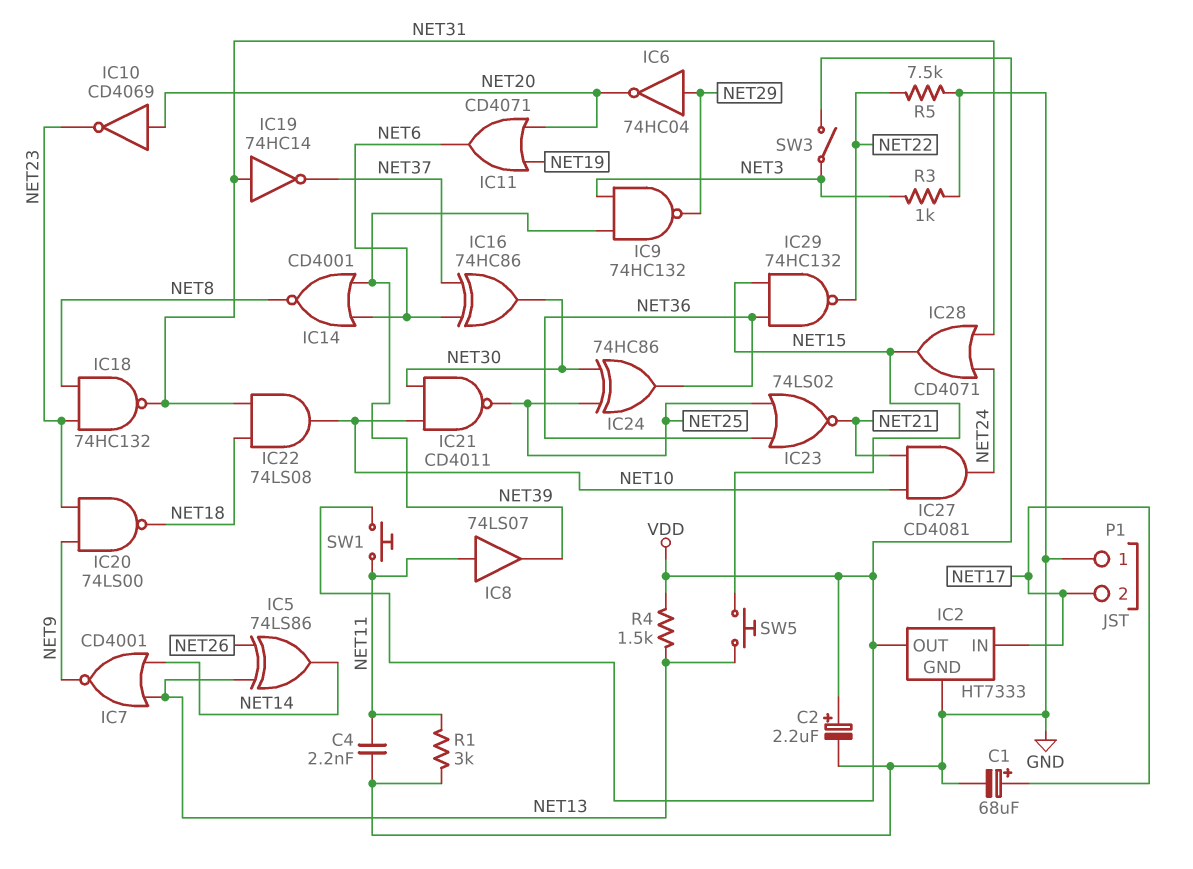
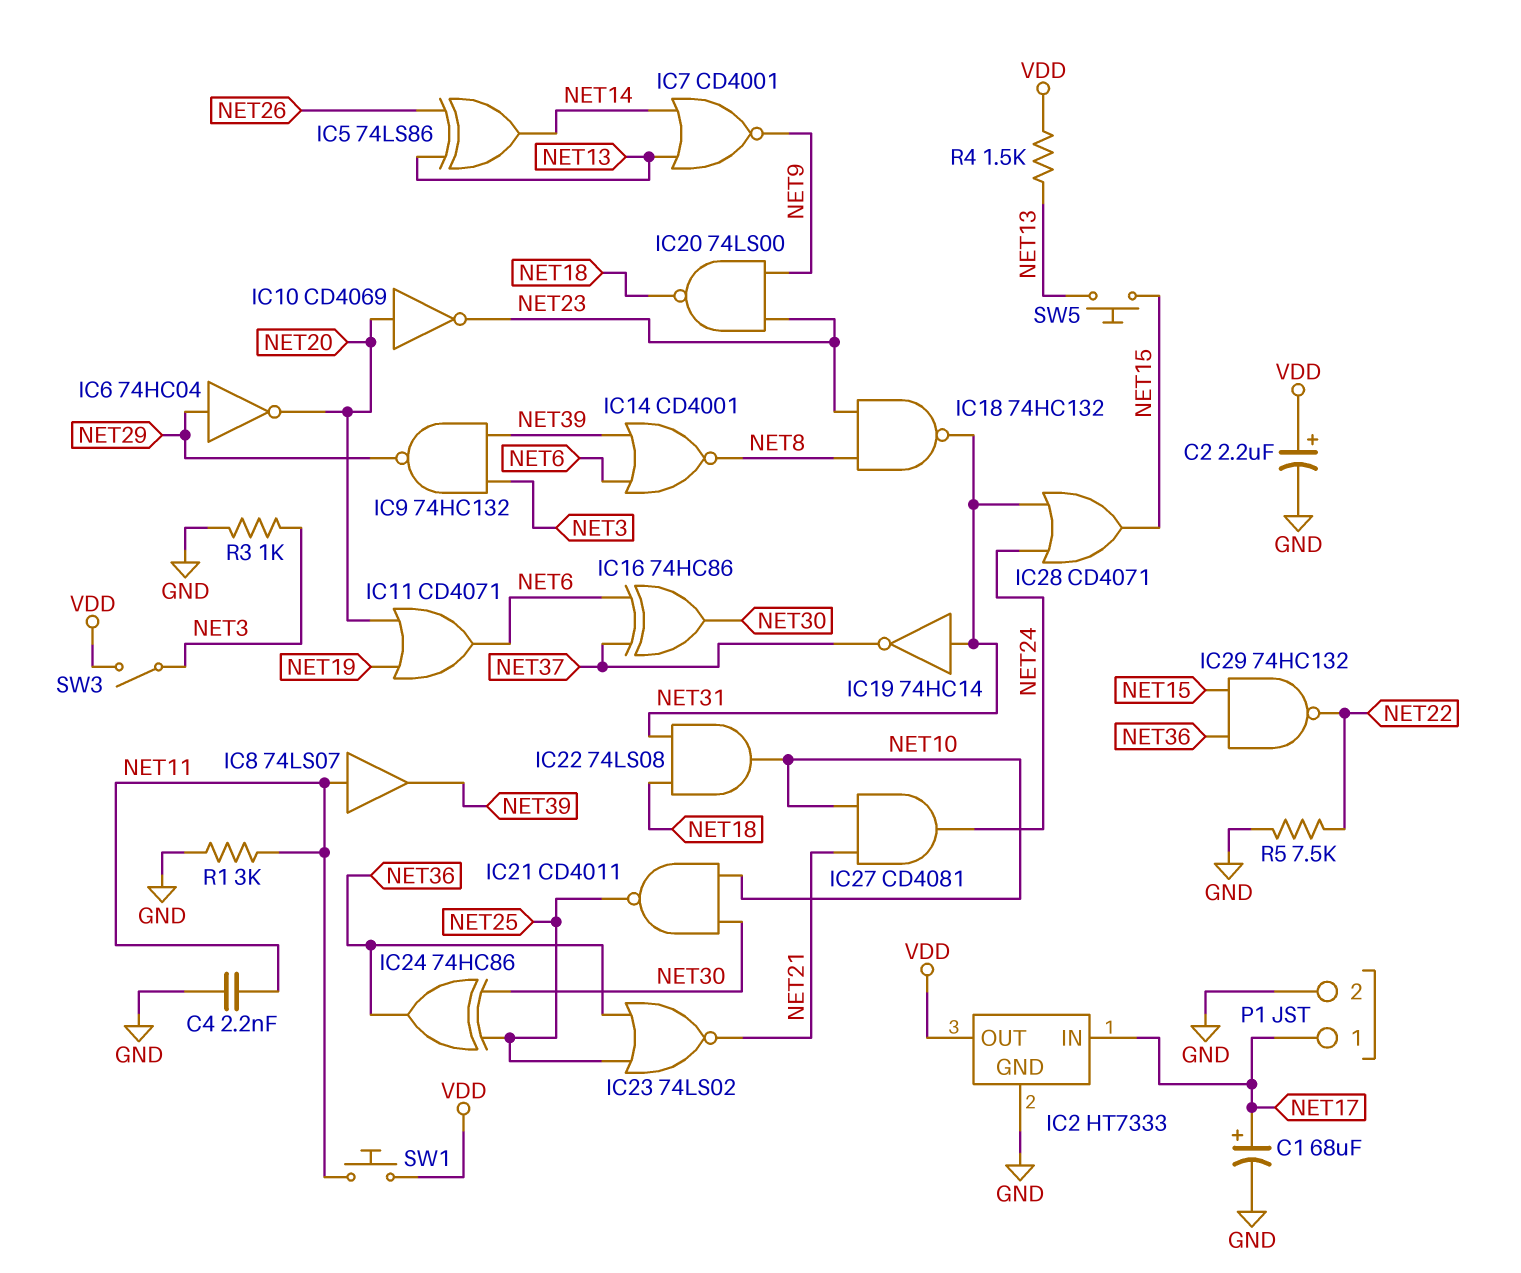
P1 pin 1: GND -> NET17
P1 pin 2: NET17 -> GND

